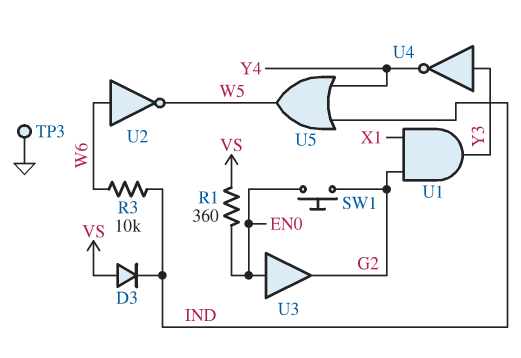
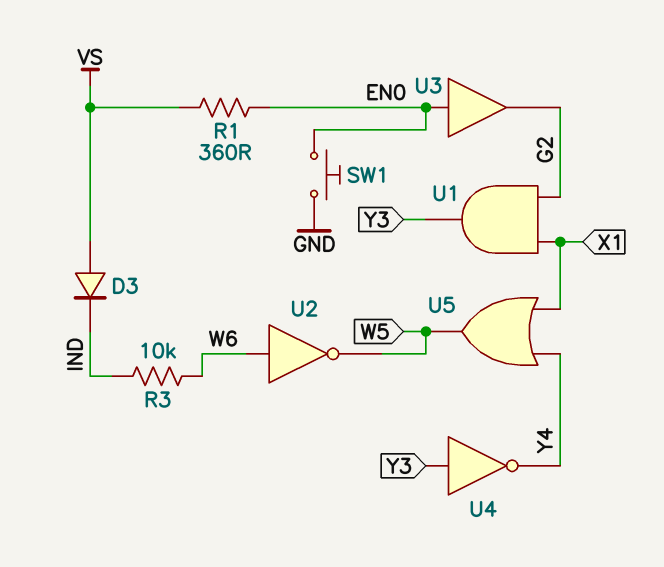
SW1: button (EN0, G2) -> button (EN0, GND)
TP3: test point (GND) -> none
U5: OR (in IND, in Y4, out W5) -> OR (in X1, in Y4, out W5)

